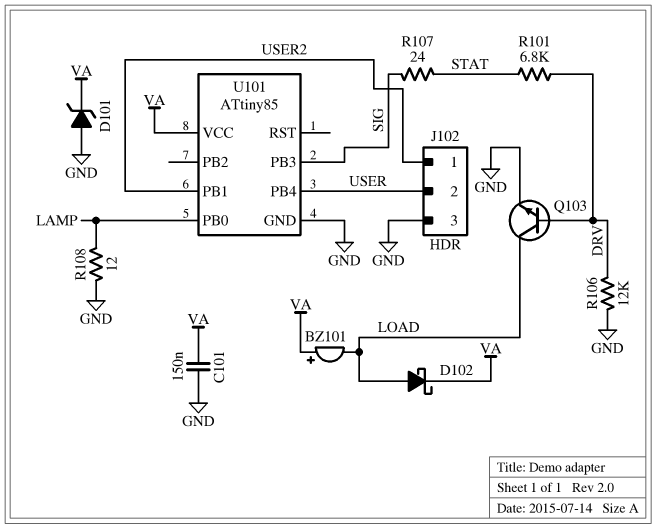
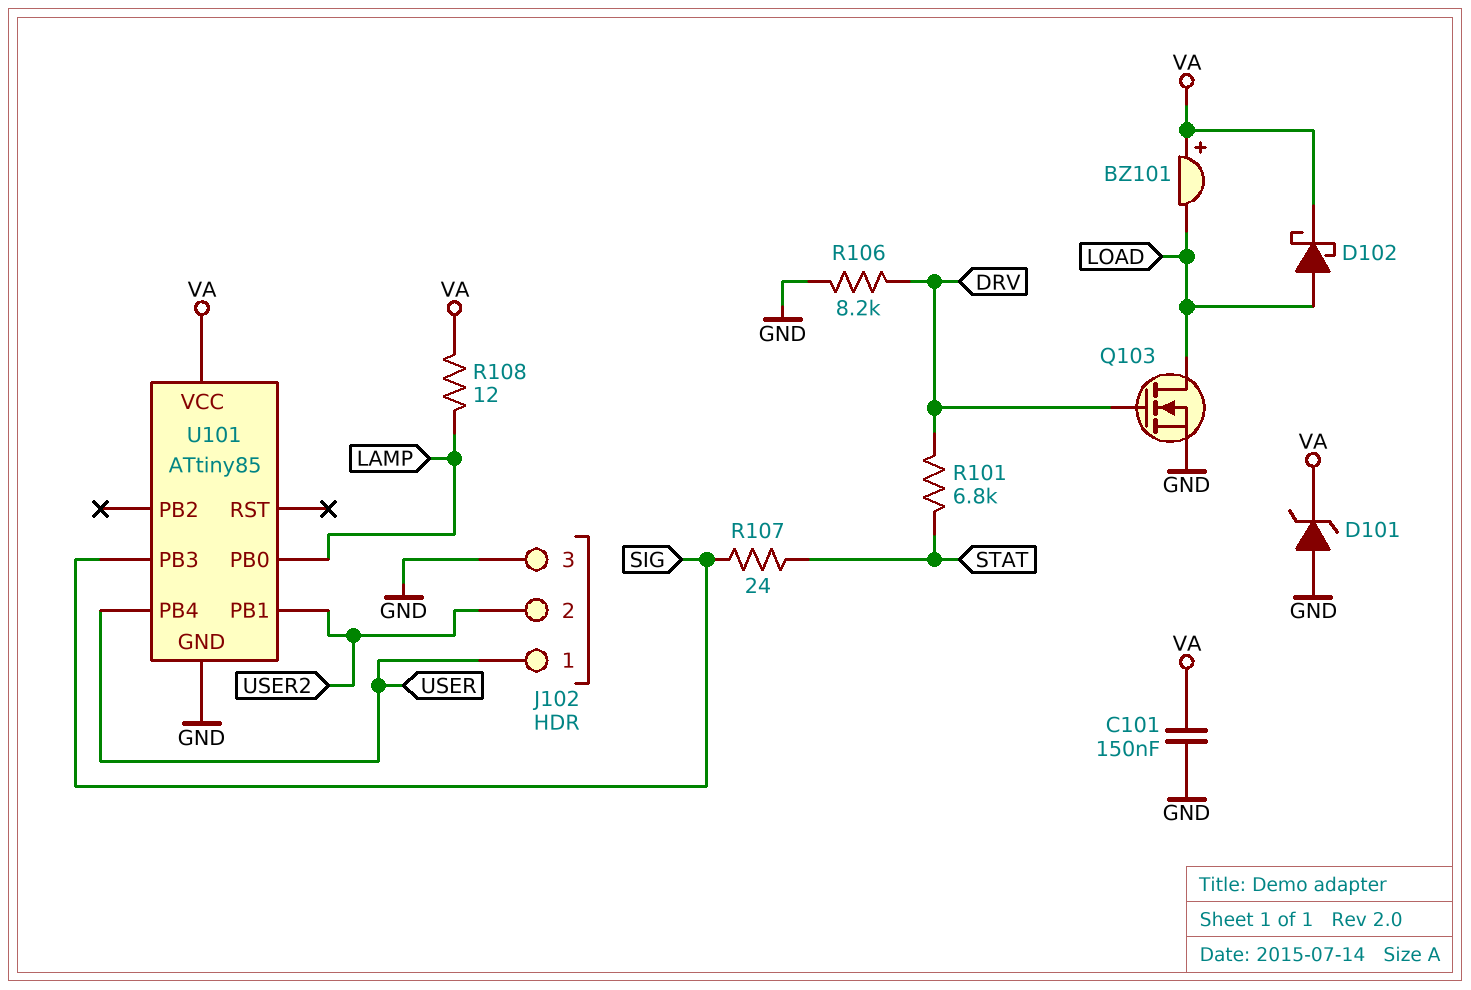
J102 pin 1: USER2 -> USER
J102 pin 2: USER -> USER2
Q103: NPN (B DRV, C LOAD, E GND) -> NMOS (G DRV, D LOAD, S GND)
R106: 12k (DRV, GND) -> 8.2k (DRV, GND)
R108: 12 (GND, LAMP) -> 12 (LAMP, VA)

